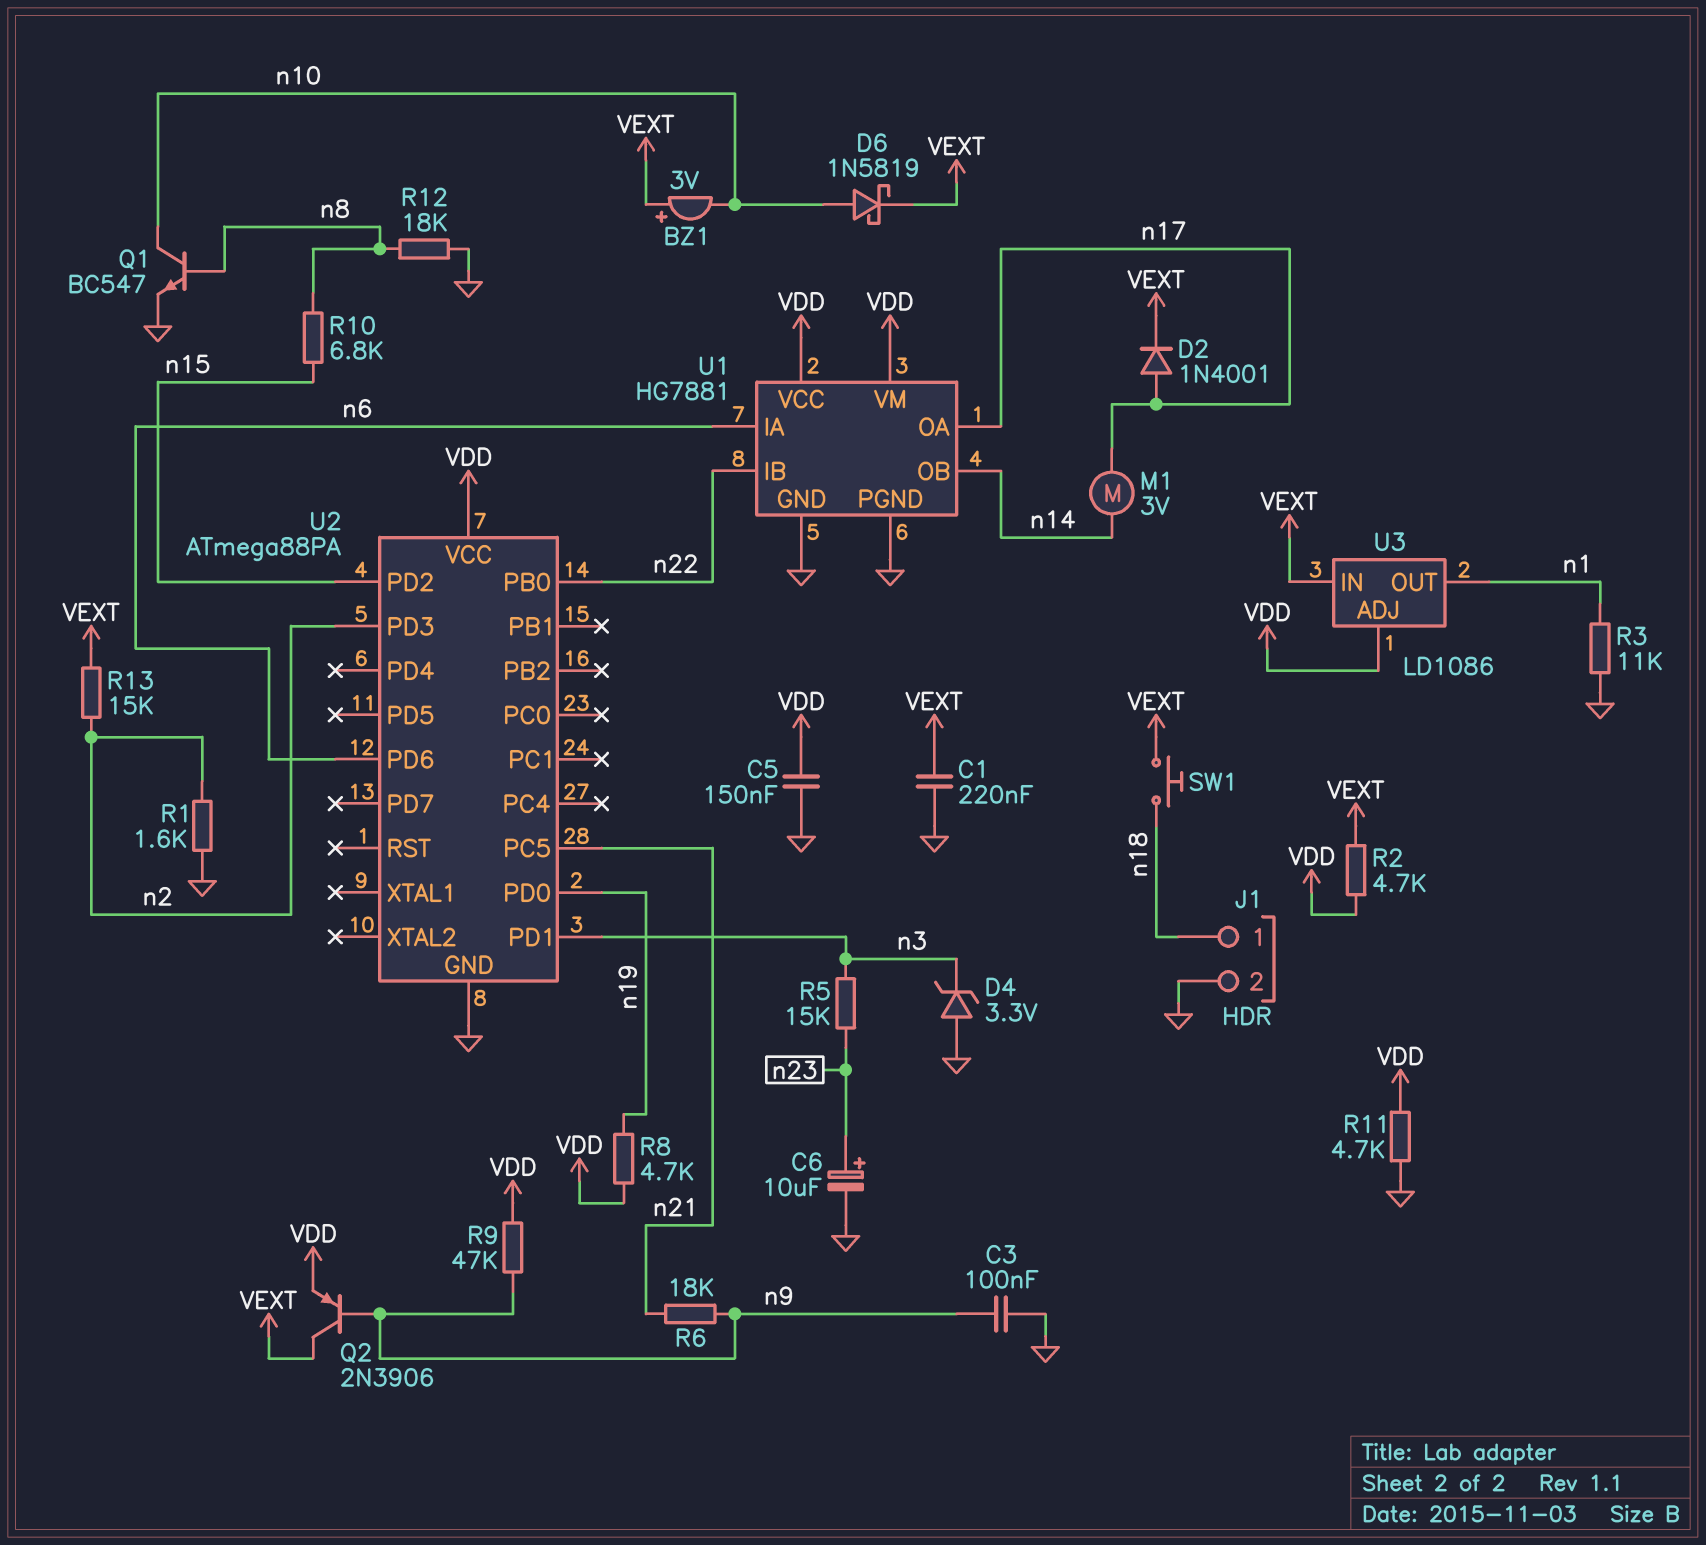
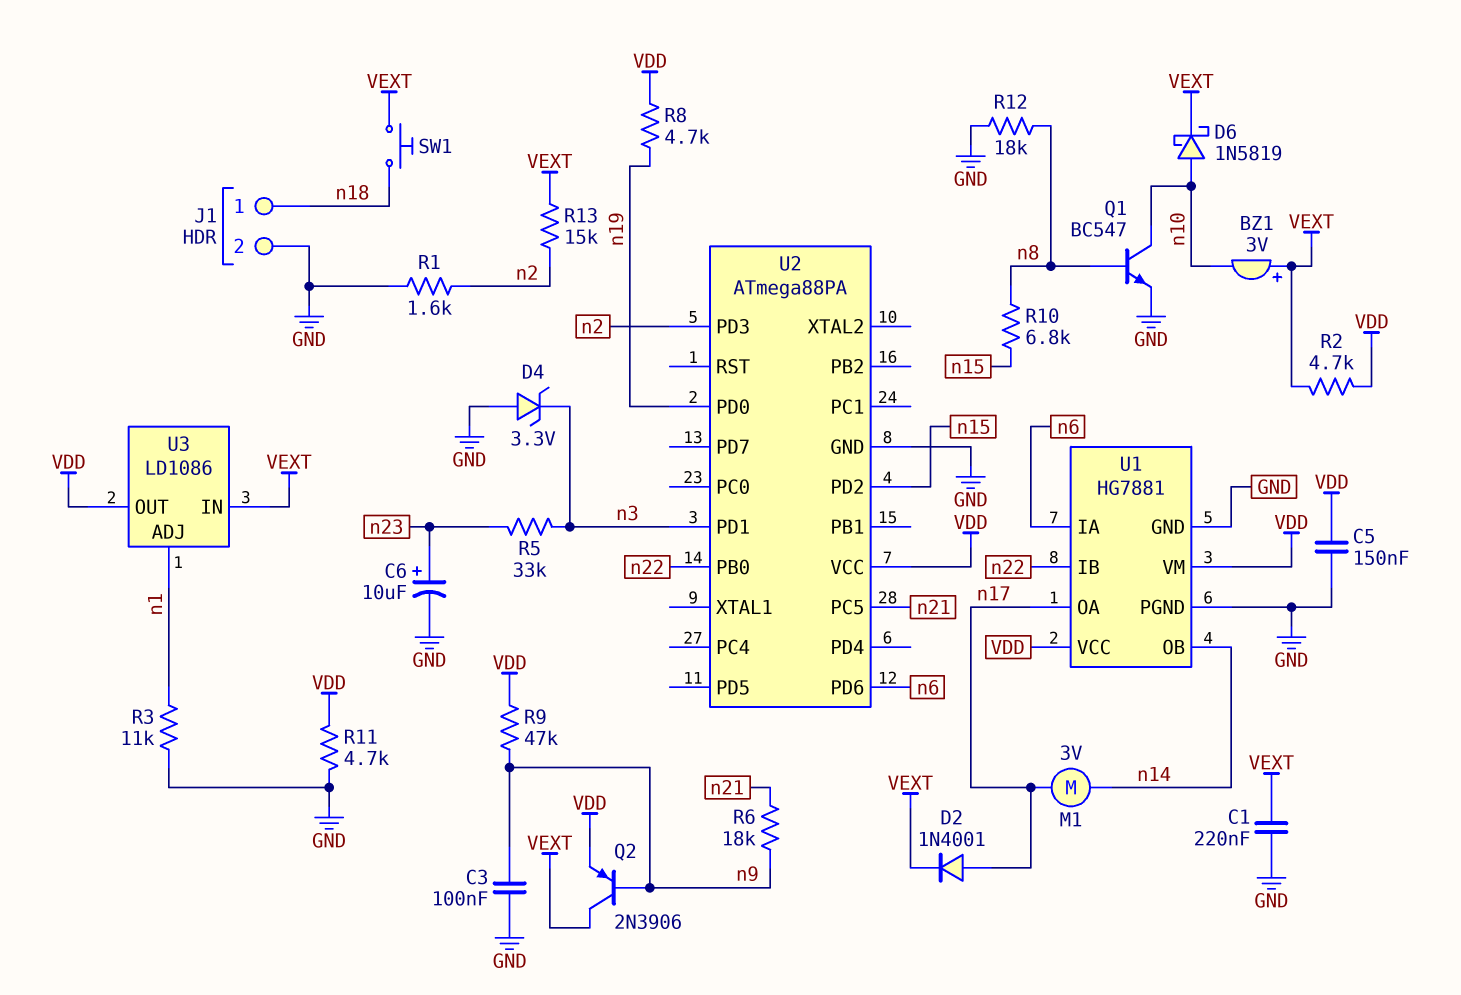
R5: 15k (n3, n23) -> 33k (n3, n23)
U3 pin ADJ: VDD -> n1
U3 pin OUT: n1 -> VDD

